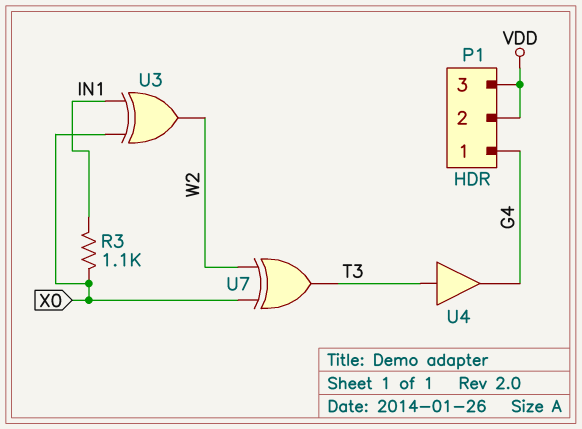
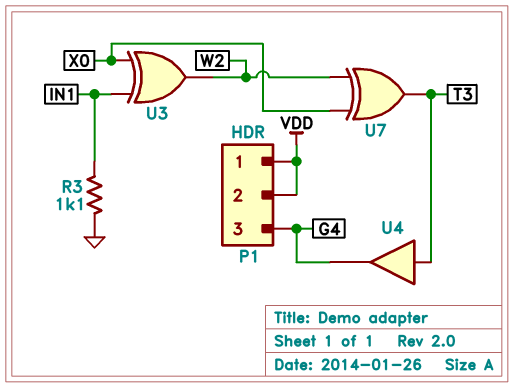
P1 pin 1: G4 -> VDD
P1 pin 3: VDD -> G4
R3: 1.1k (IN1, X0) -> 1.1k (GND, IN1)

